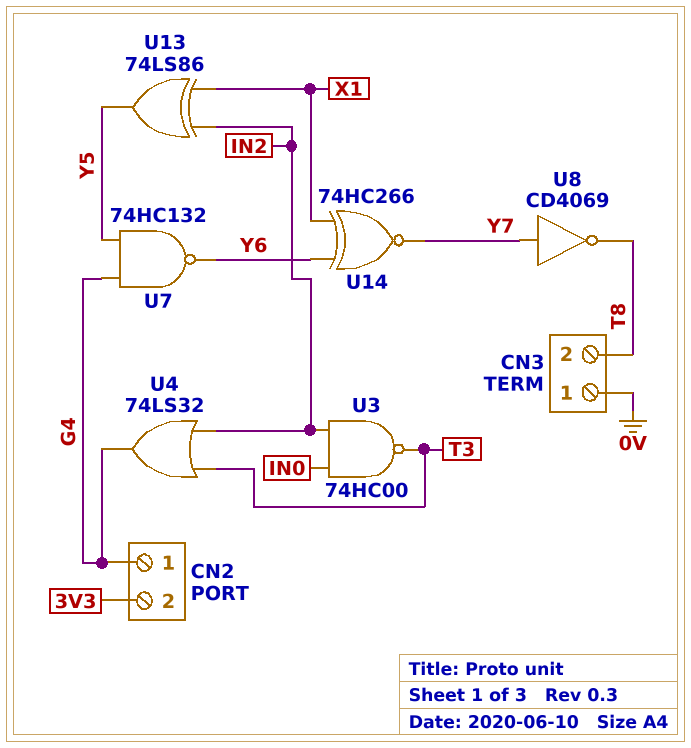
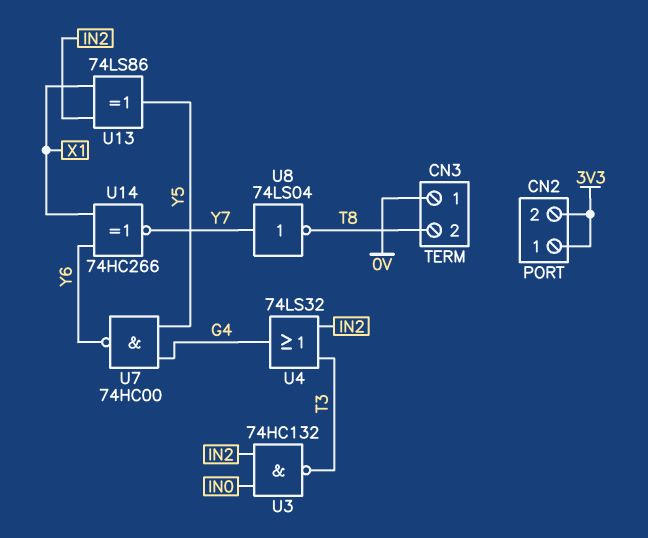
CN2 pin 1: G4 -> 3V3
U3: NAND 74HC00 (in IN0, in IN2, out T3) -> NAND 74HC132 (in IN0, in IN2, out T3)
U7: NAND 74HC132 (in G4, in Y5, out Y6) -> NAND 74HC00 (in G4, in Y5, out Y6)
U8: NOT CD4069 (in Y7, out T8) -> NOT 74LS04 (in Y7, out T8)

